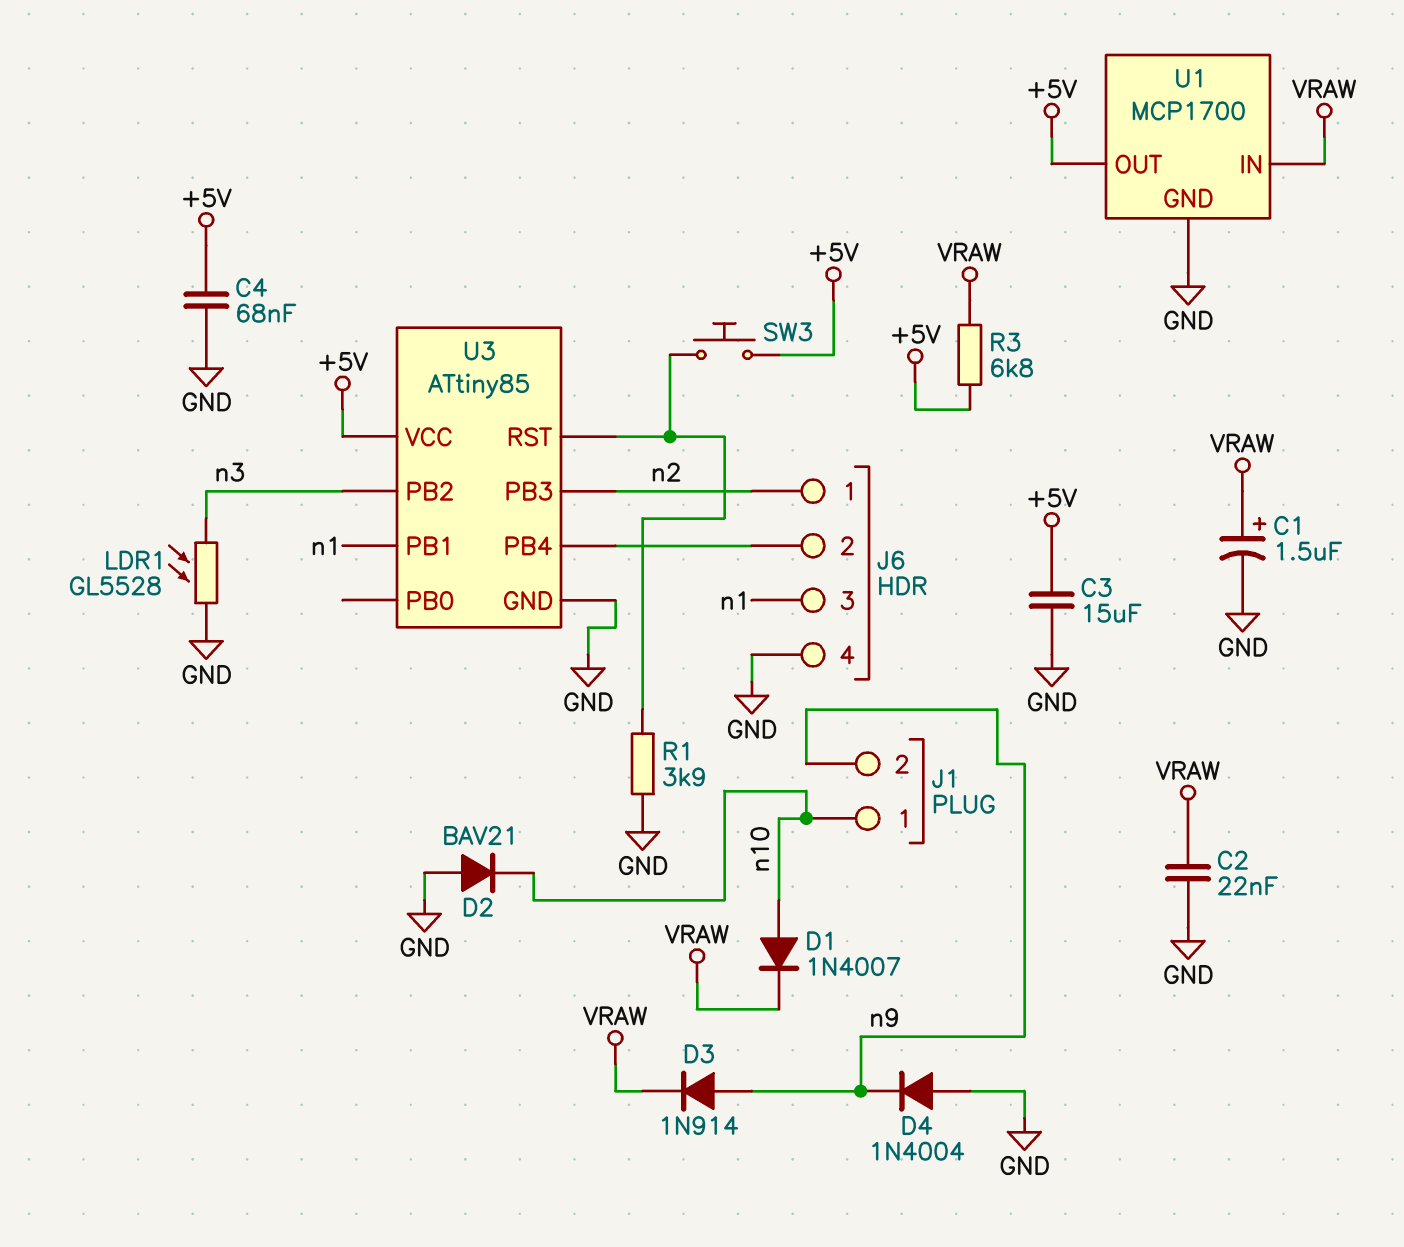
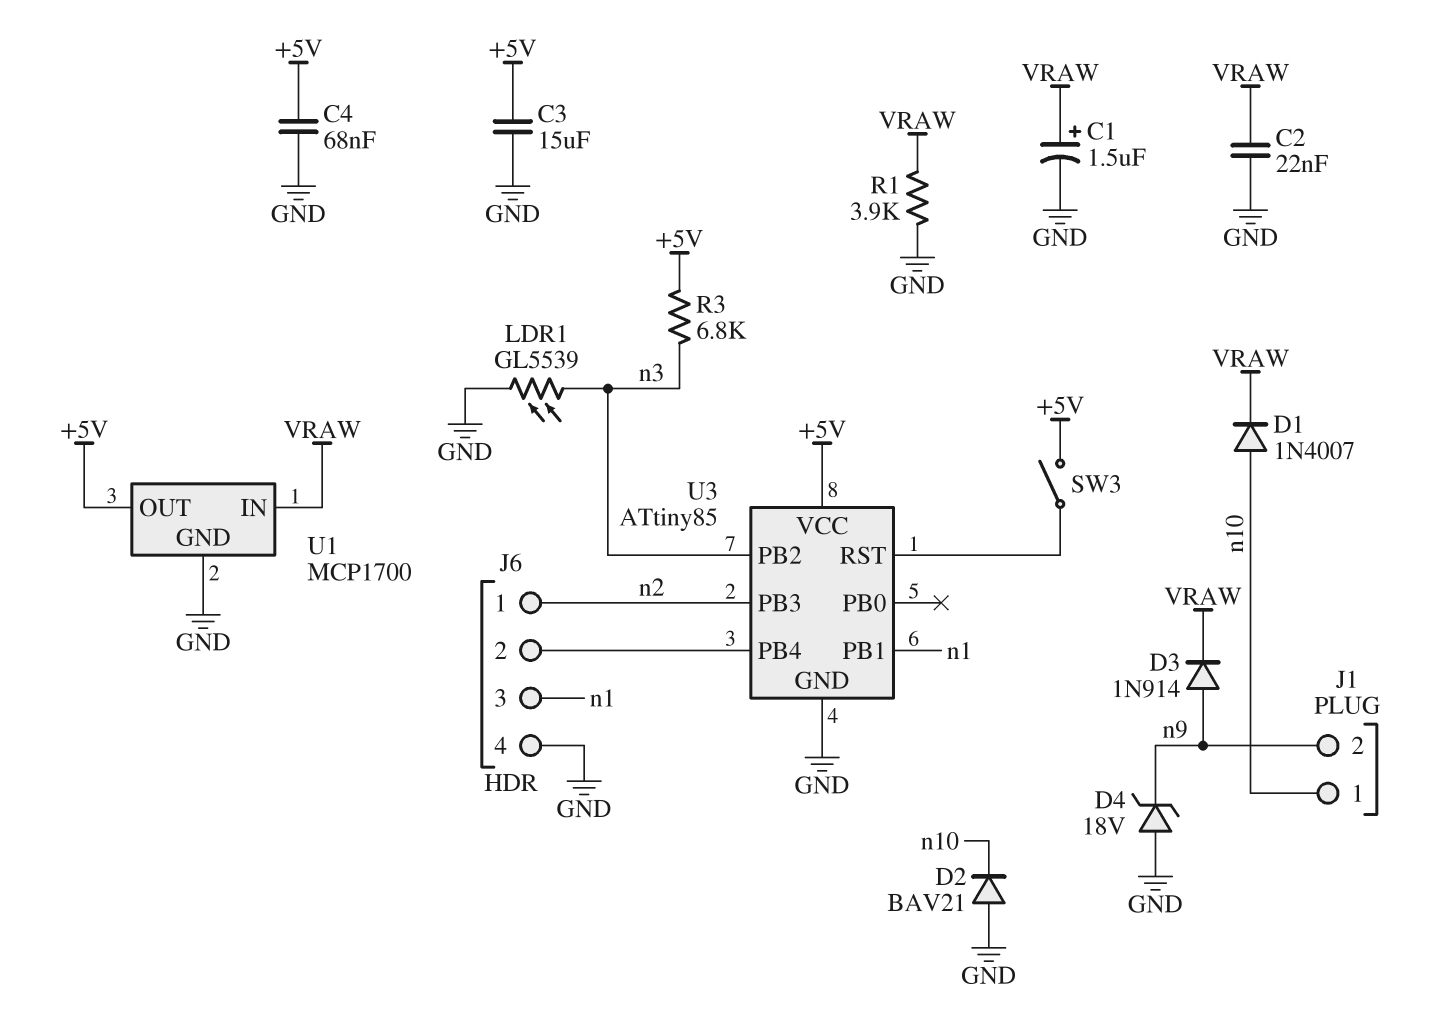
D4: diode 1N4004 (A GND, K n9) -> zener 18V (A GND, K n9)
LDR1: GL5528 (GND, n3) -> GL5539 (GND, n3)
R1: 3.9k (GND, U3/RST) -> 3.9k (GND, VRAW)
R3: 6.8k (+5V, VRAW) -> 6.8k (+5V, n3)
SW3: button (+5V, U3/RST) -> switch (+5V, U3/RST)

